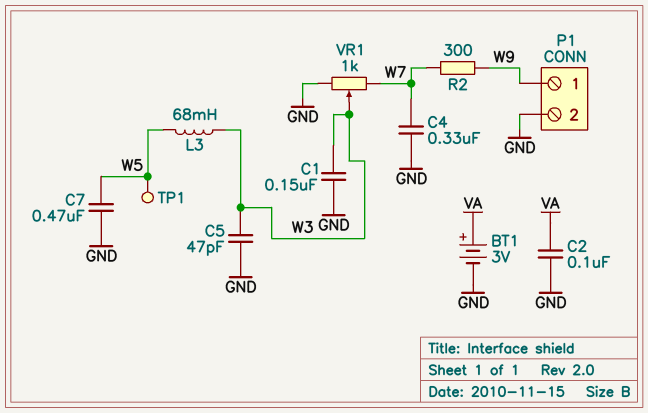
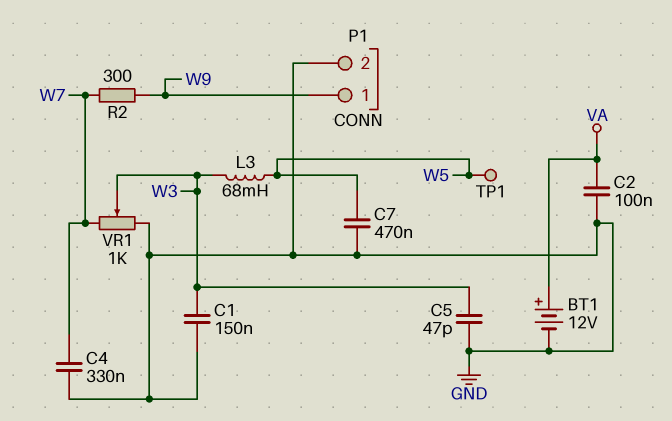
BT1: 3V (plus VA, minus GND) -> 12V (plus VA, minus GND)

